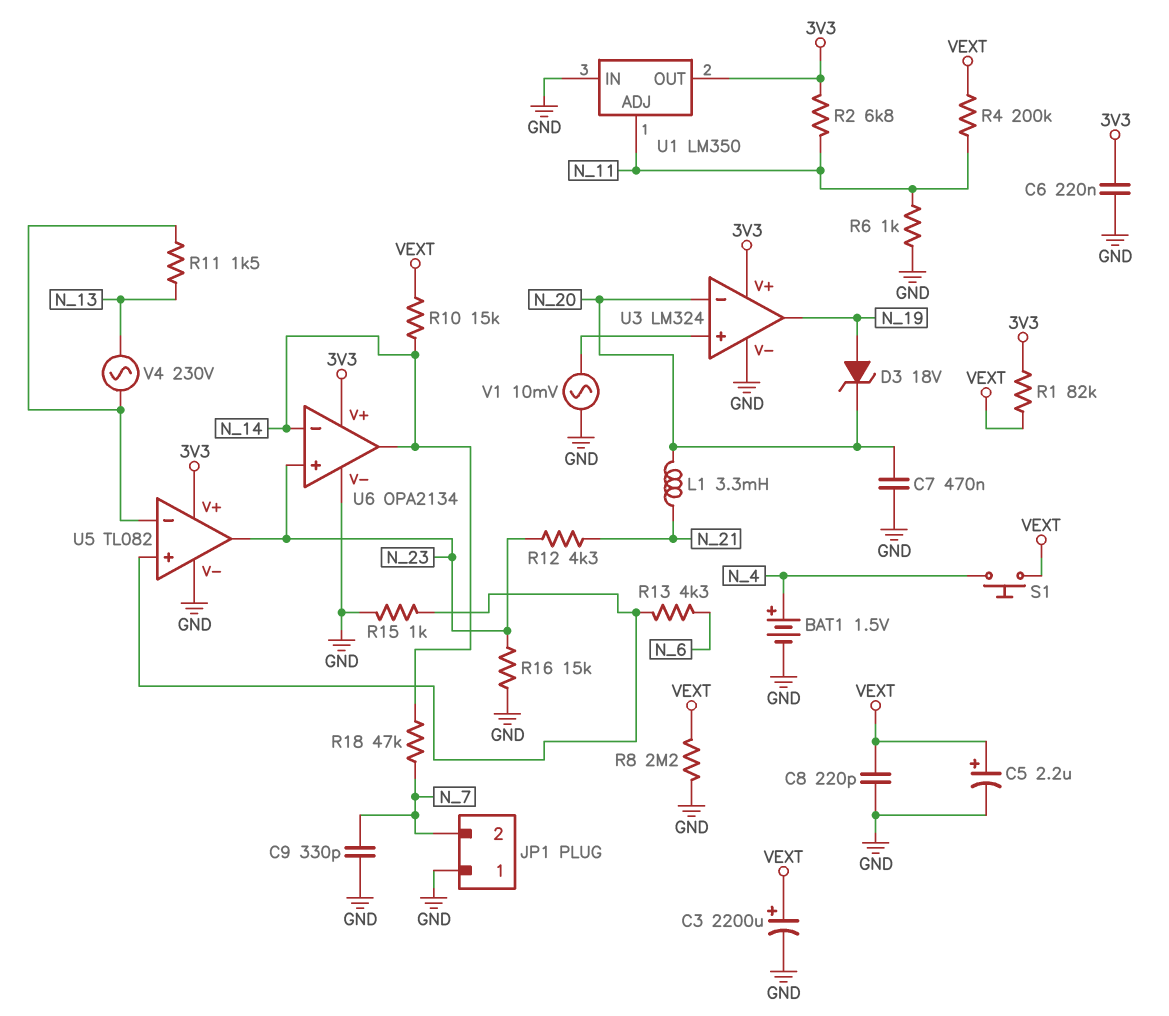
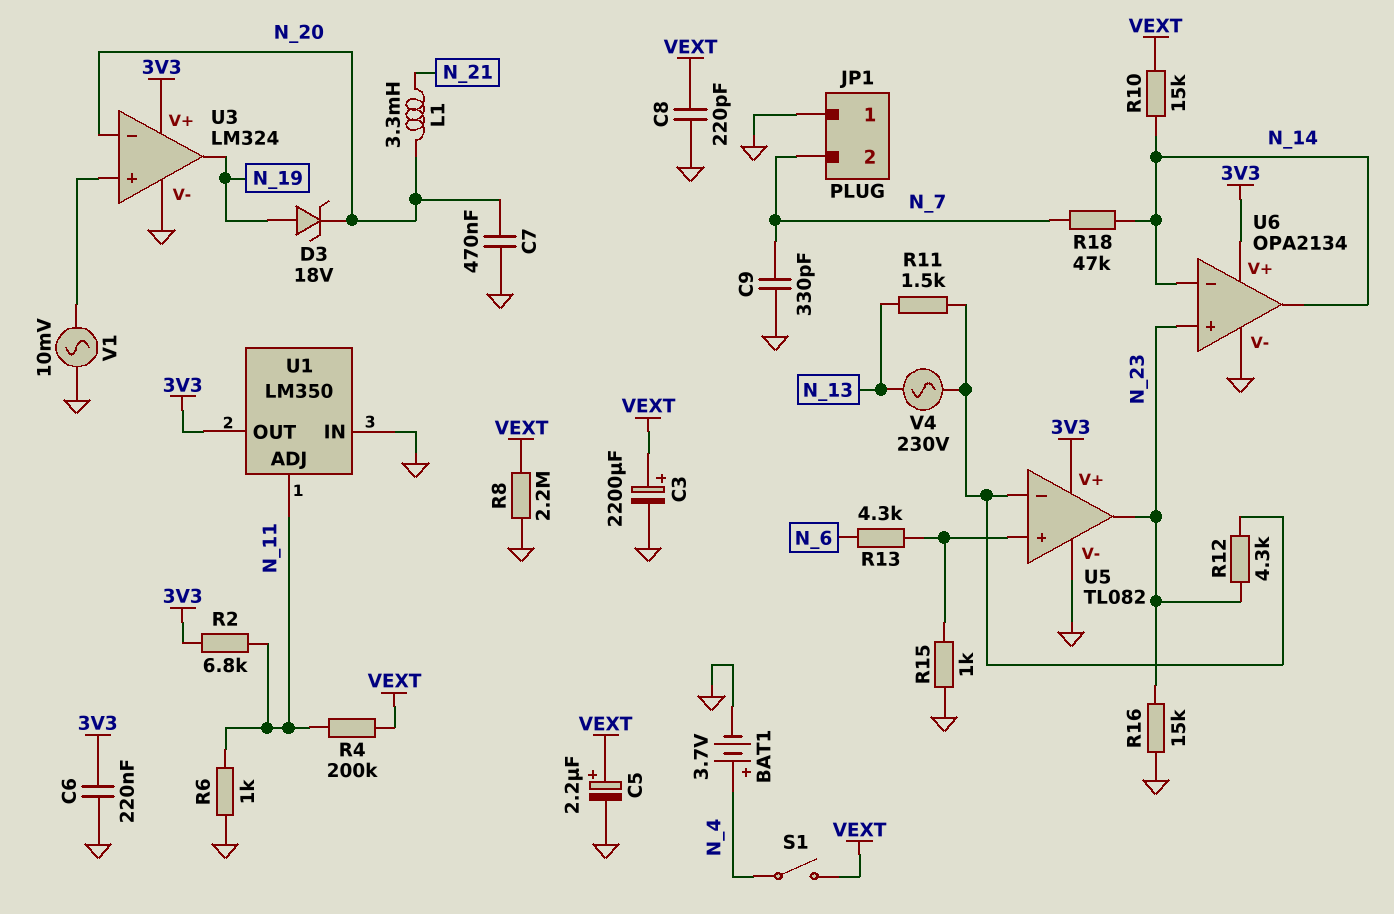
BAT1: 1.5V (plus N_4, minus GND) -> 3.7V (plus N_4, minus GND)
R1: 82k (3V3, VEXT) -> none
R12: 4.3k (N_21, N_23) -> 4.3k (N_23, U5/in-)
S1: button (N_4, VEXT) -> switch (N_4, VEXT)

